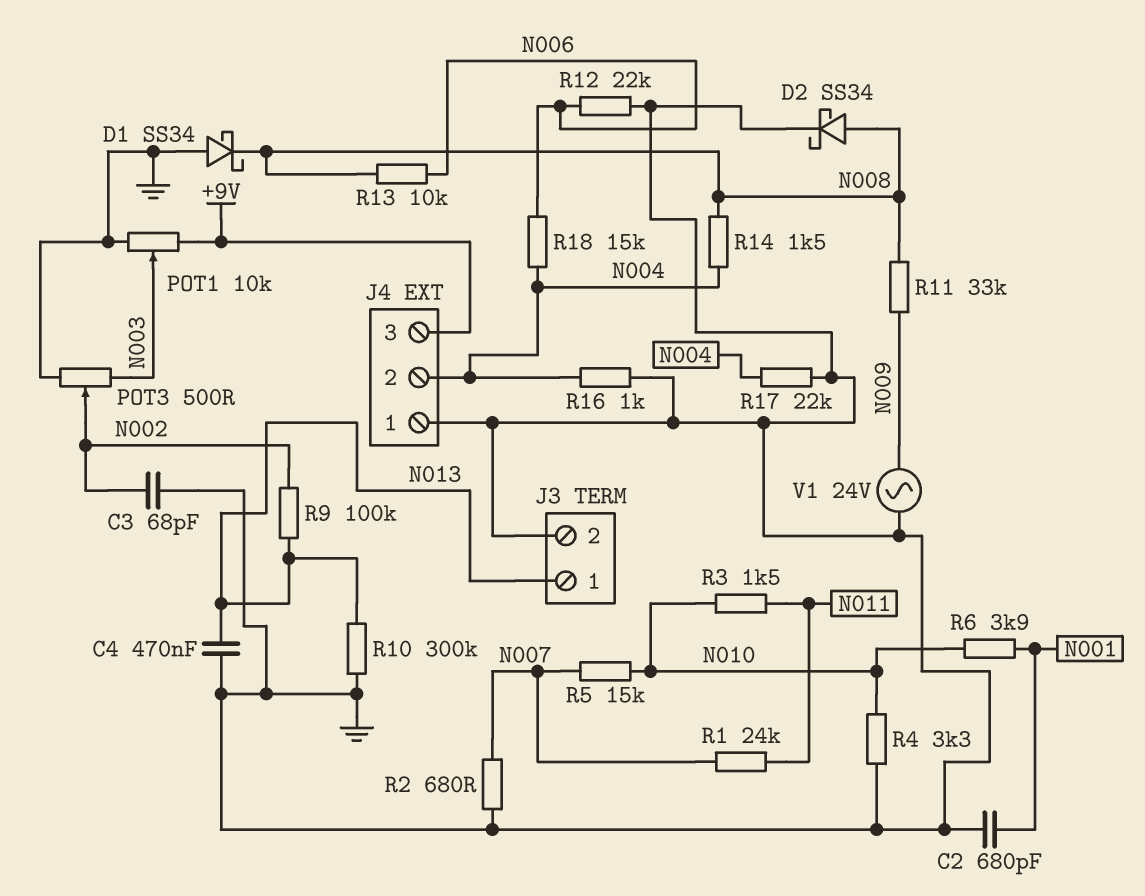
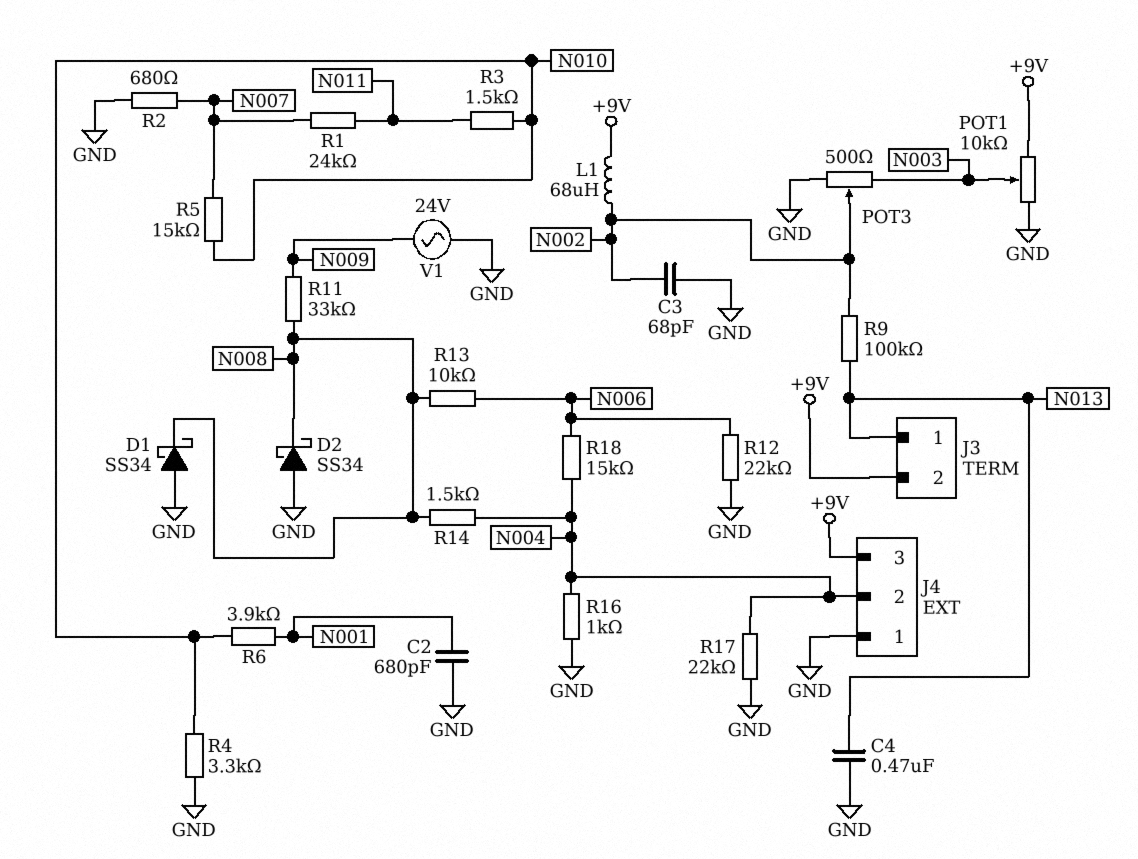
D2: schottky SS34 (A N008, K GND) -> schottky SS34 (A GND, K N008)
J3 pin 2: GND -> +9V
L1: none -> 68uH (+9V, N002)
R10: 300k (GND, N013) -> none

